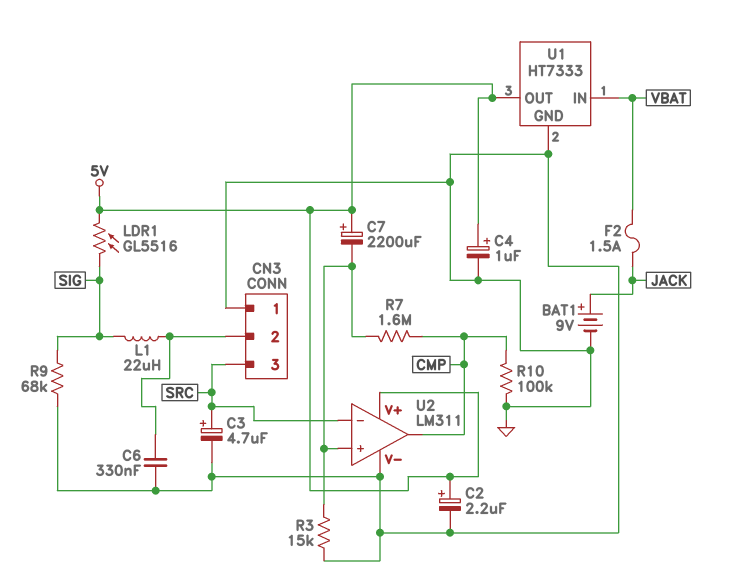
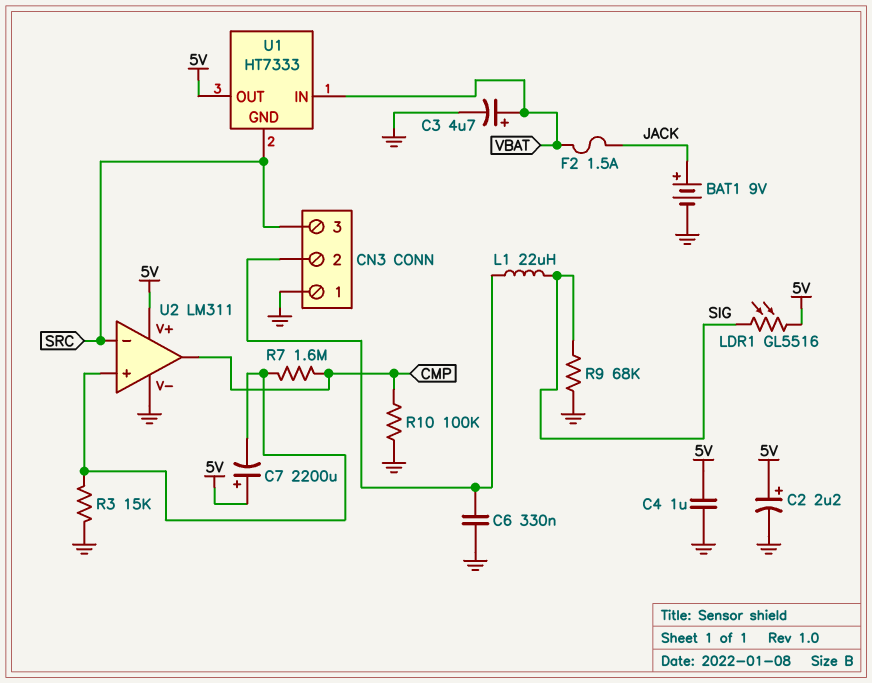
C3: 4.7uF (plus SRC, minus GND) -> 4.7uF (plus VBAT, minus GND)
C4: 1uF (plus 5V, minus GND) -> 1uF (5V, GND)
U1 pin GND: GND -> SRC

